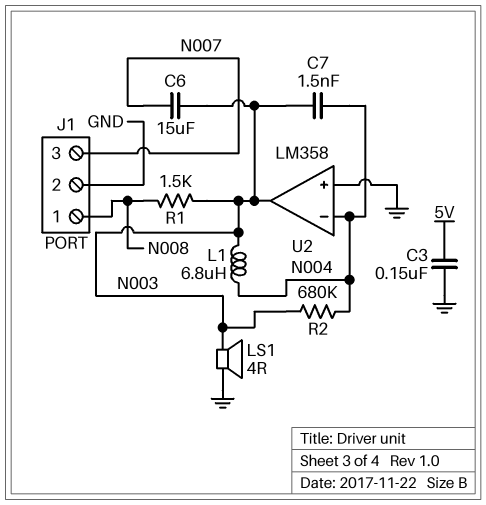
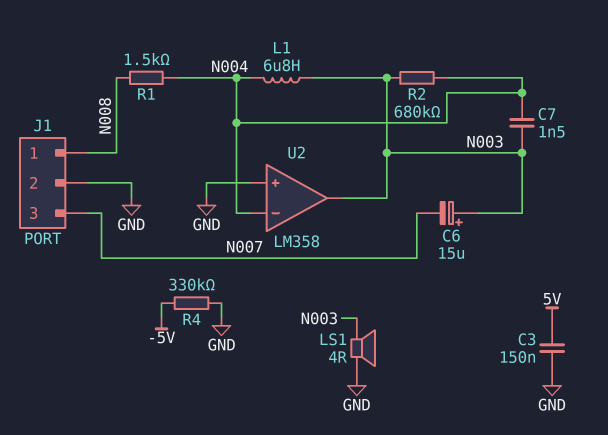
C6: 15uF (N003, N007) -> 15uF (plus N003, minus N007)
R1: 1.5k (N003, N008) -> 1.5k (N004, N008)
R4: none -> 330k (-5V, GND)

